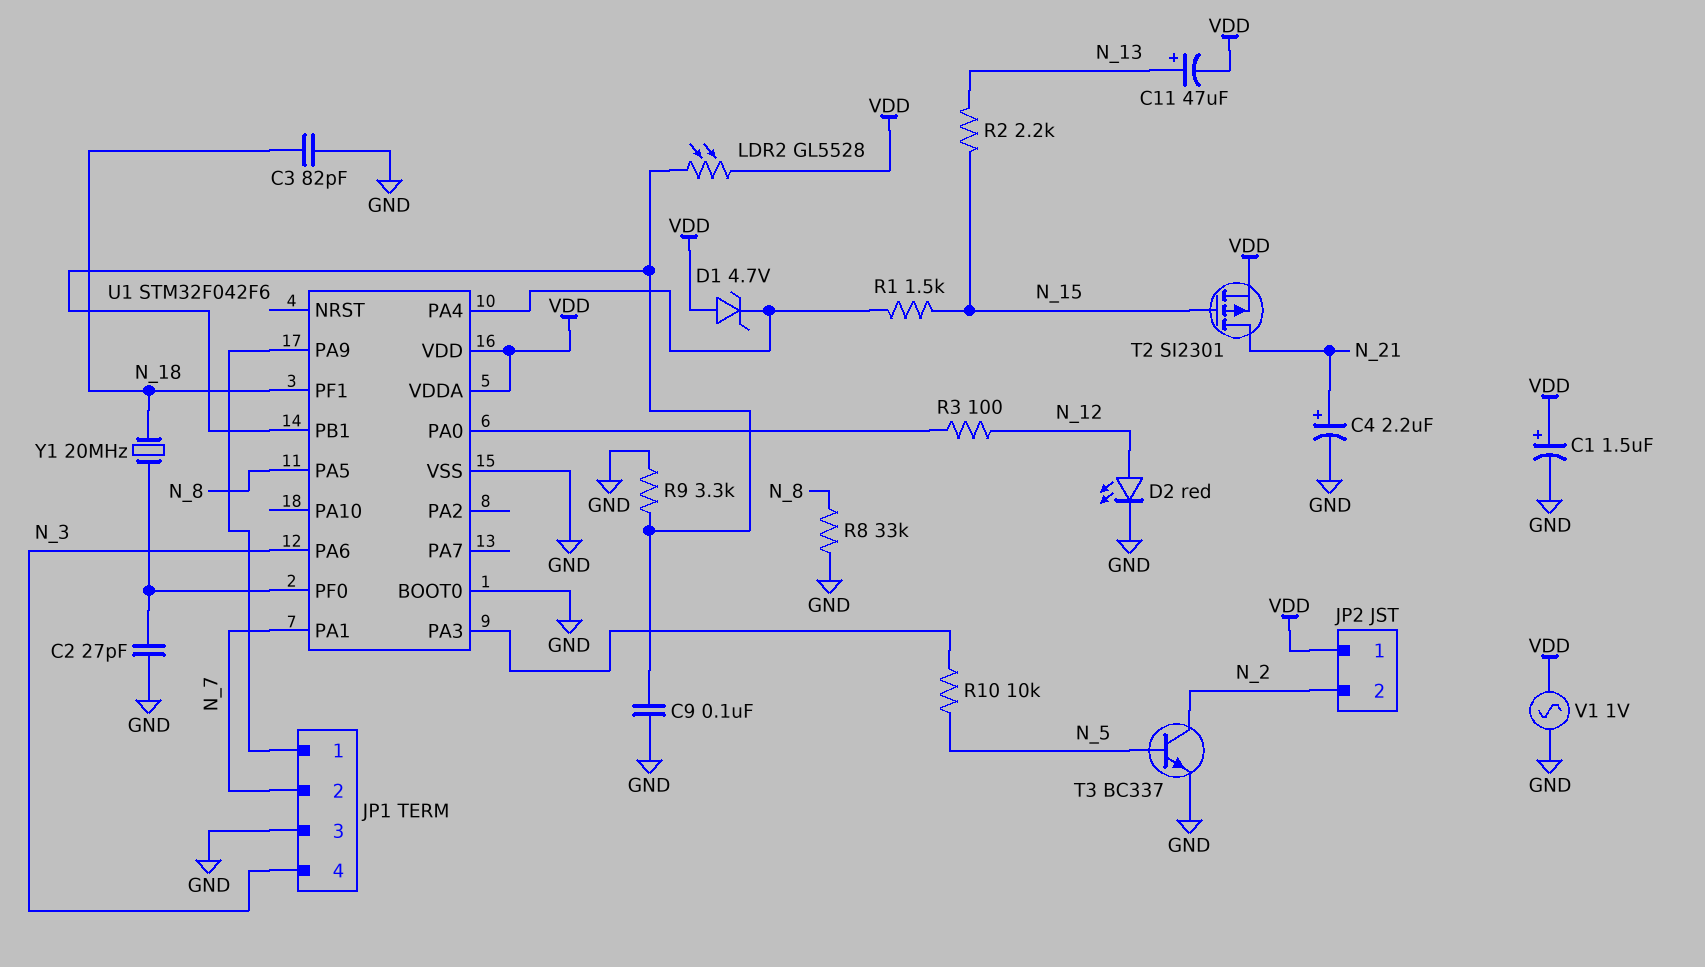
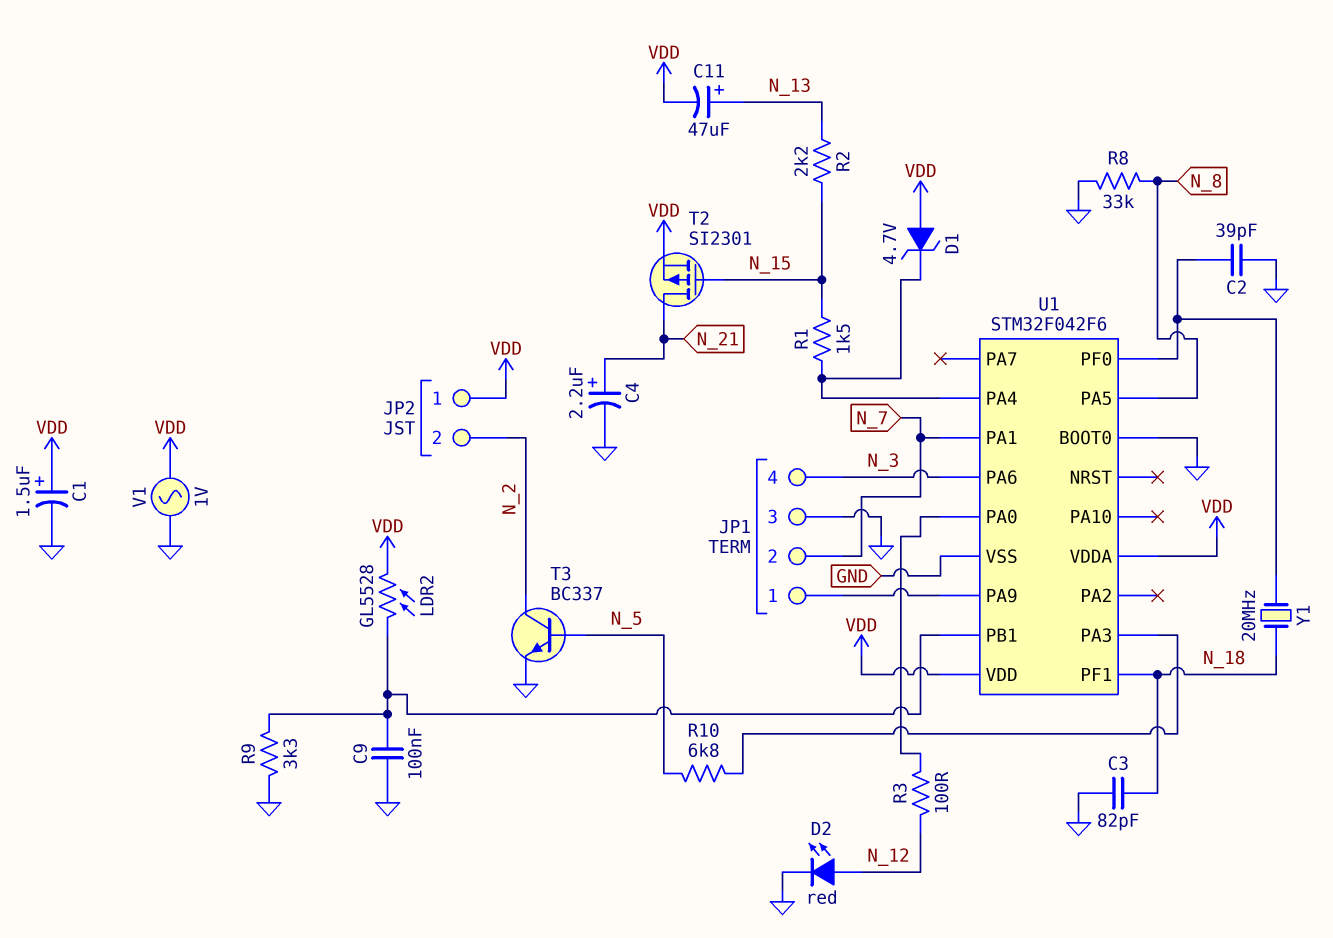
C2: 27pF (GND, U1/PF0) -> 39pF (GND, U1/PF0)
R10: 10k (N_5, U1/PA3) -> 6.8k (N_5, U1/PA3)

